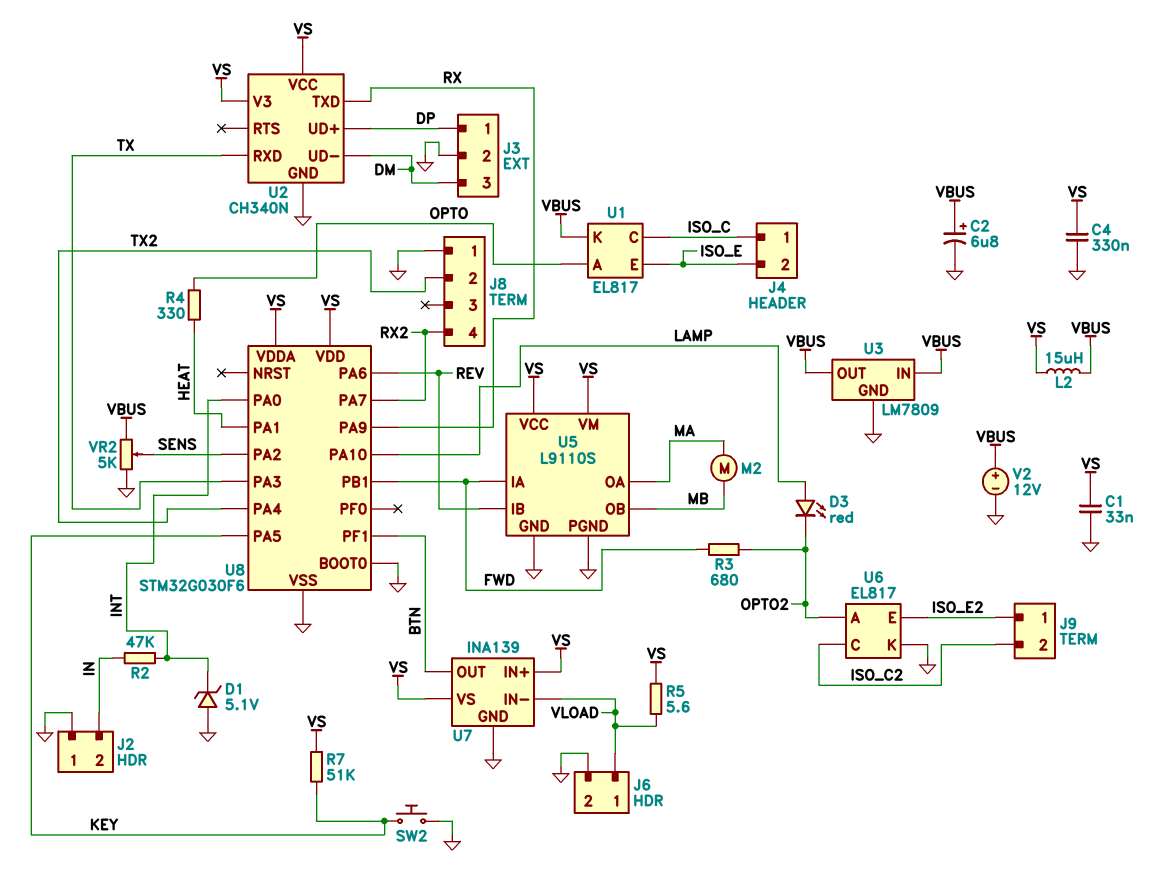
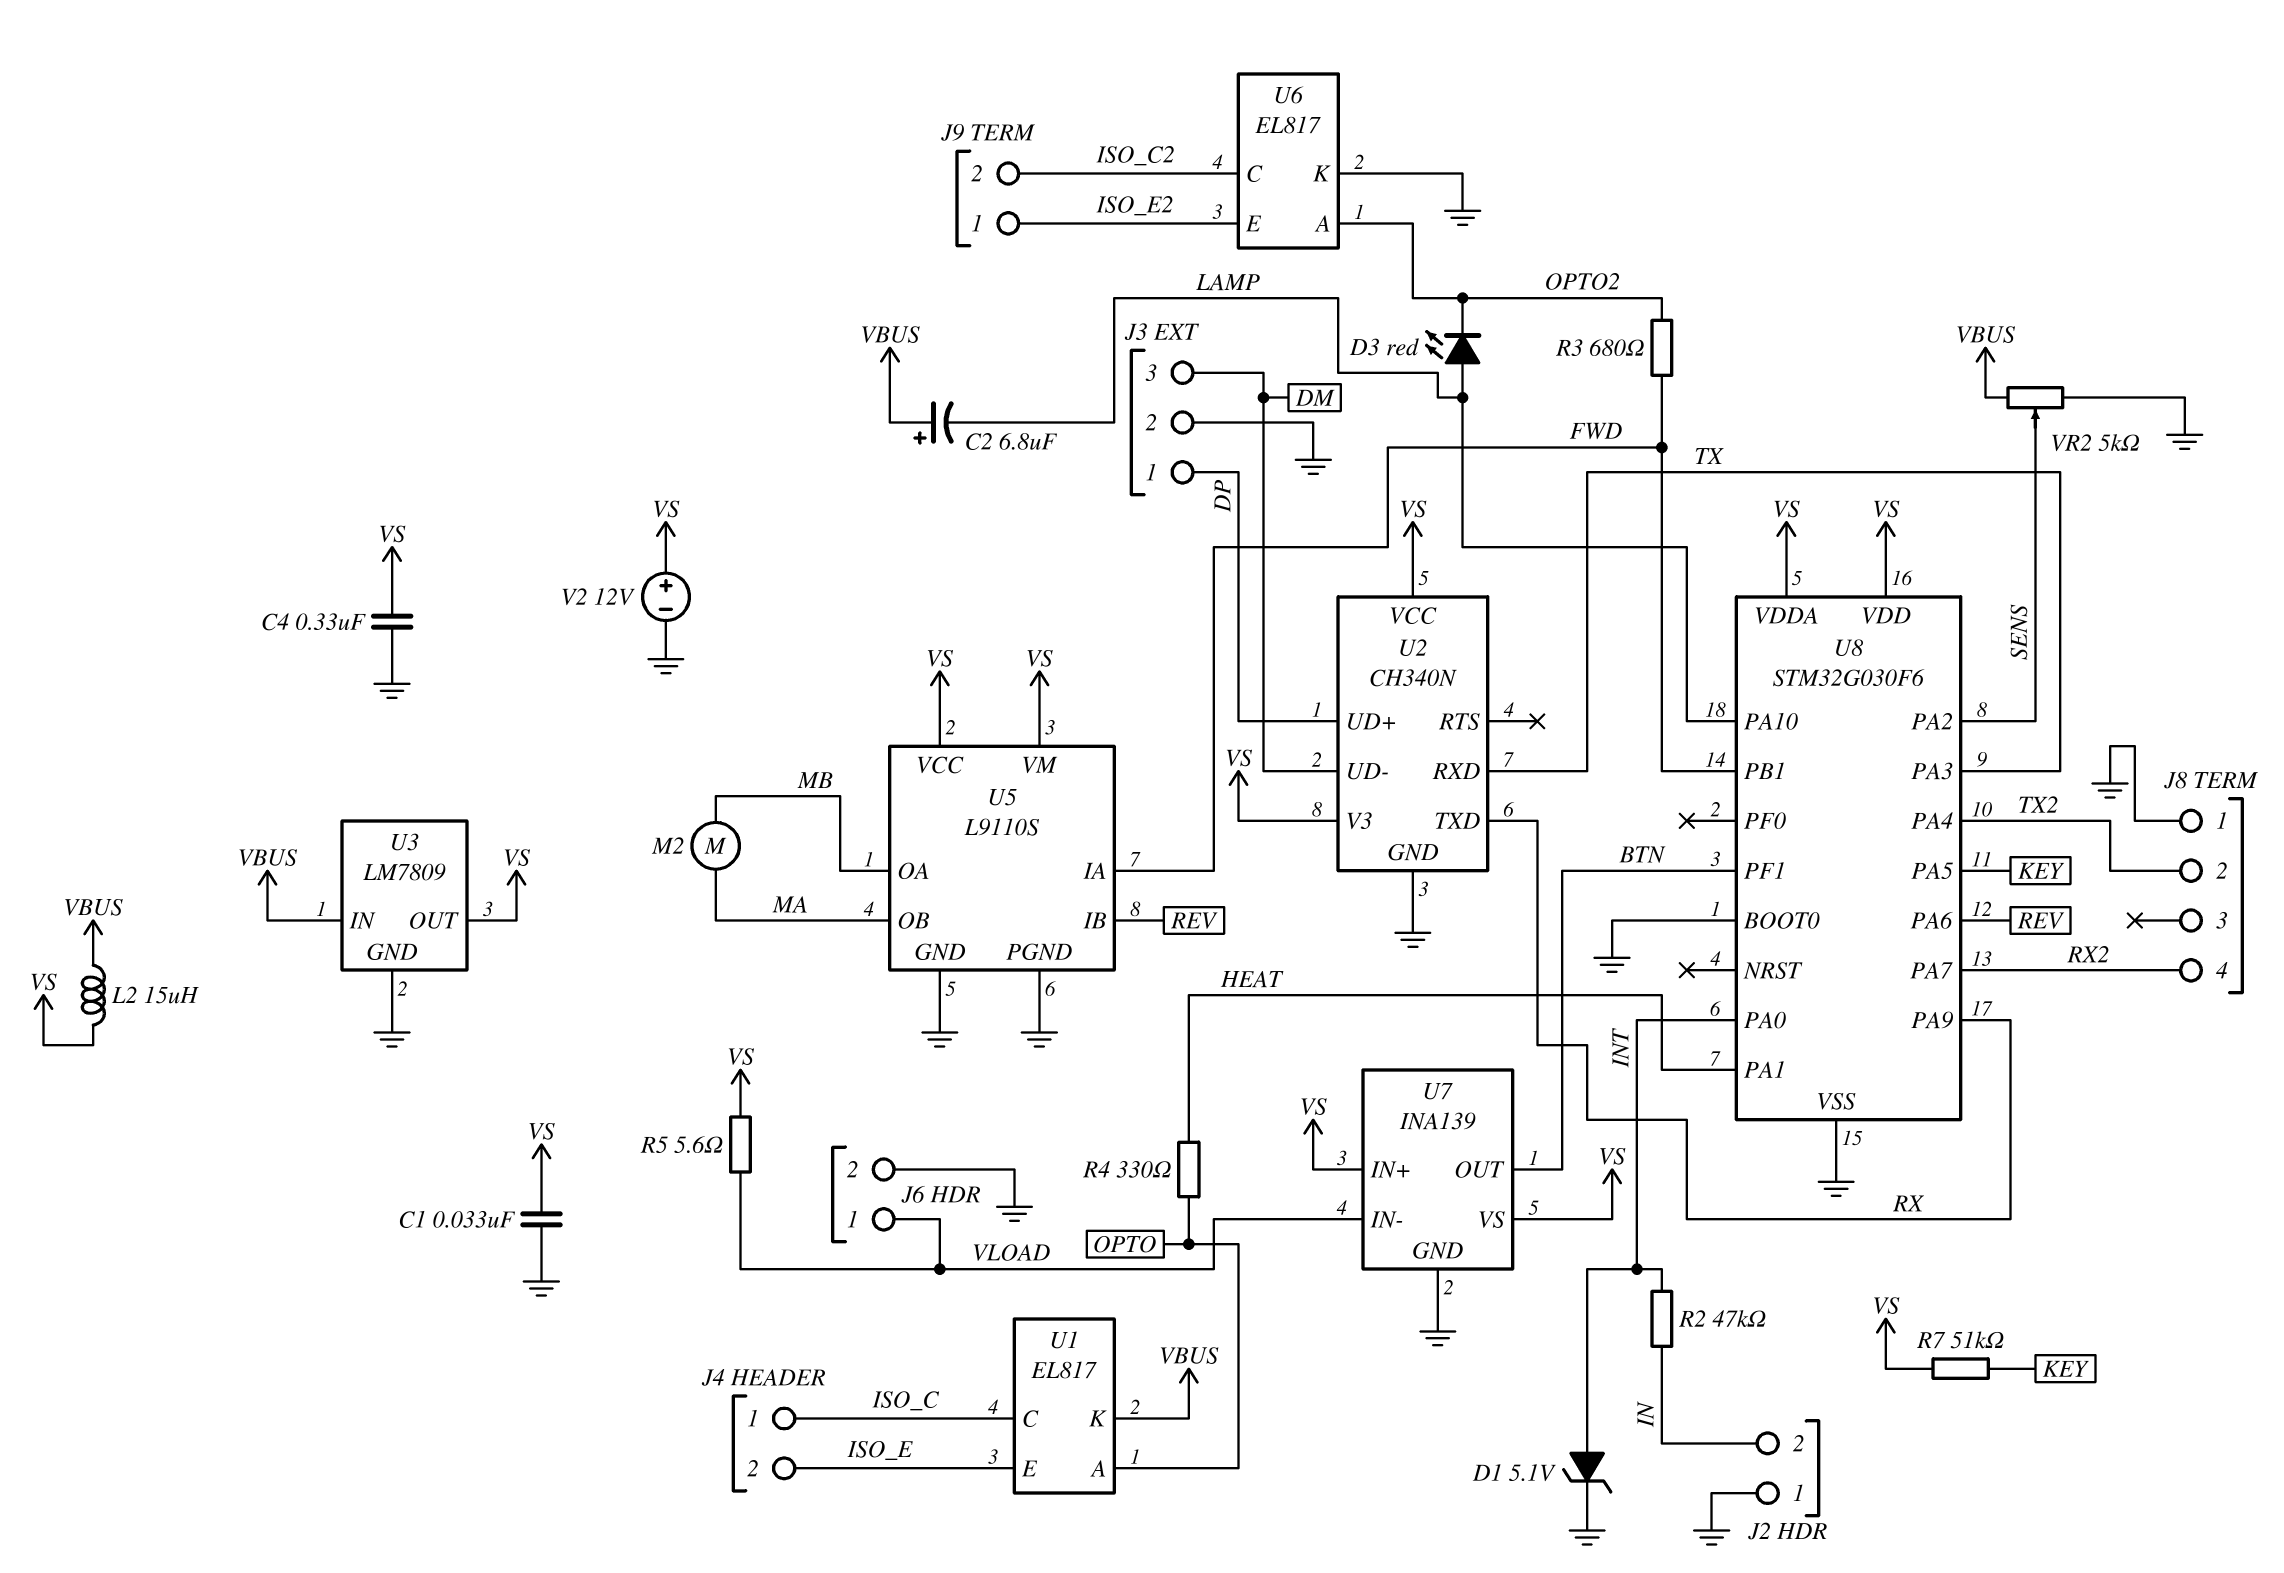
C2: 6.8uF (plus VBUS, minus GND) -> 6.8uF (plus VBUS, minus LAMP)
D1: zener 5.1V (A GND, K INT) -> zener 5.1V (A INT, K GND)
SW2: button (GND, KEY) -> none
U3 pin OUT: VBUS -> VS
U5 pin OA: MA -> MB
U5 pin OB: MB -> MA
V2: 12V (plus VBUS, minus GND) -> 12V (plus VS, minus GND)

